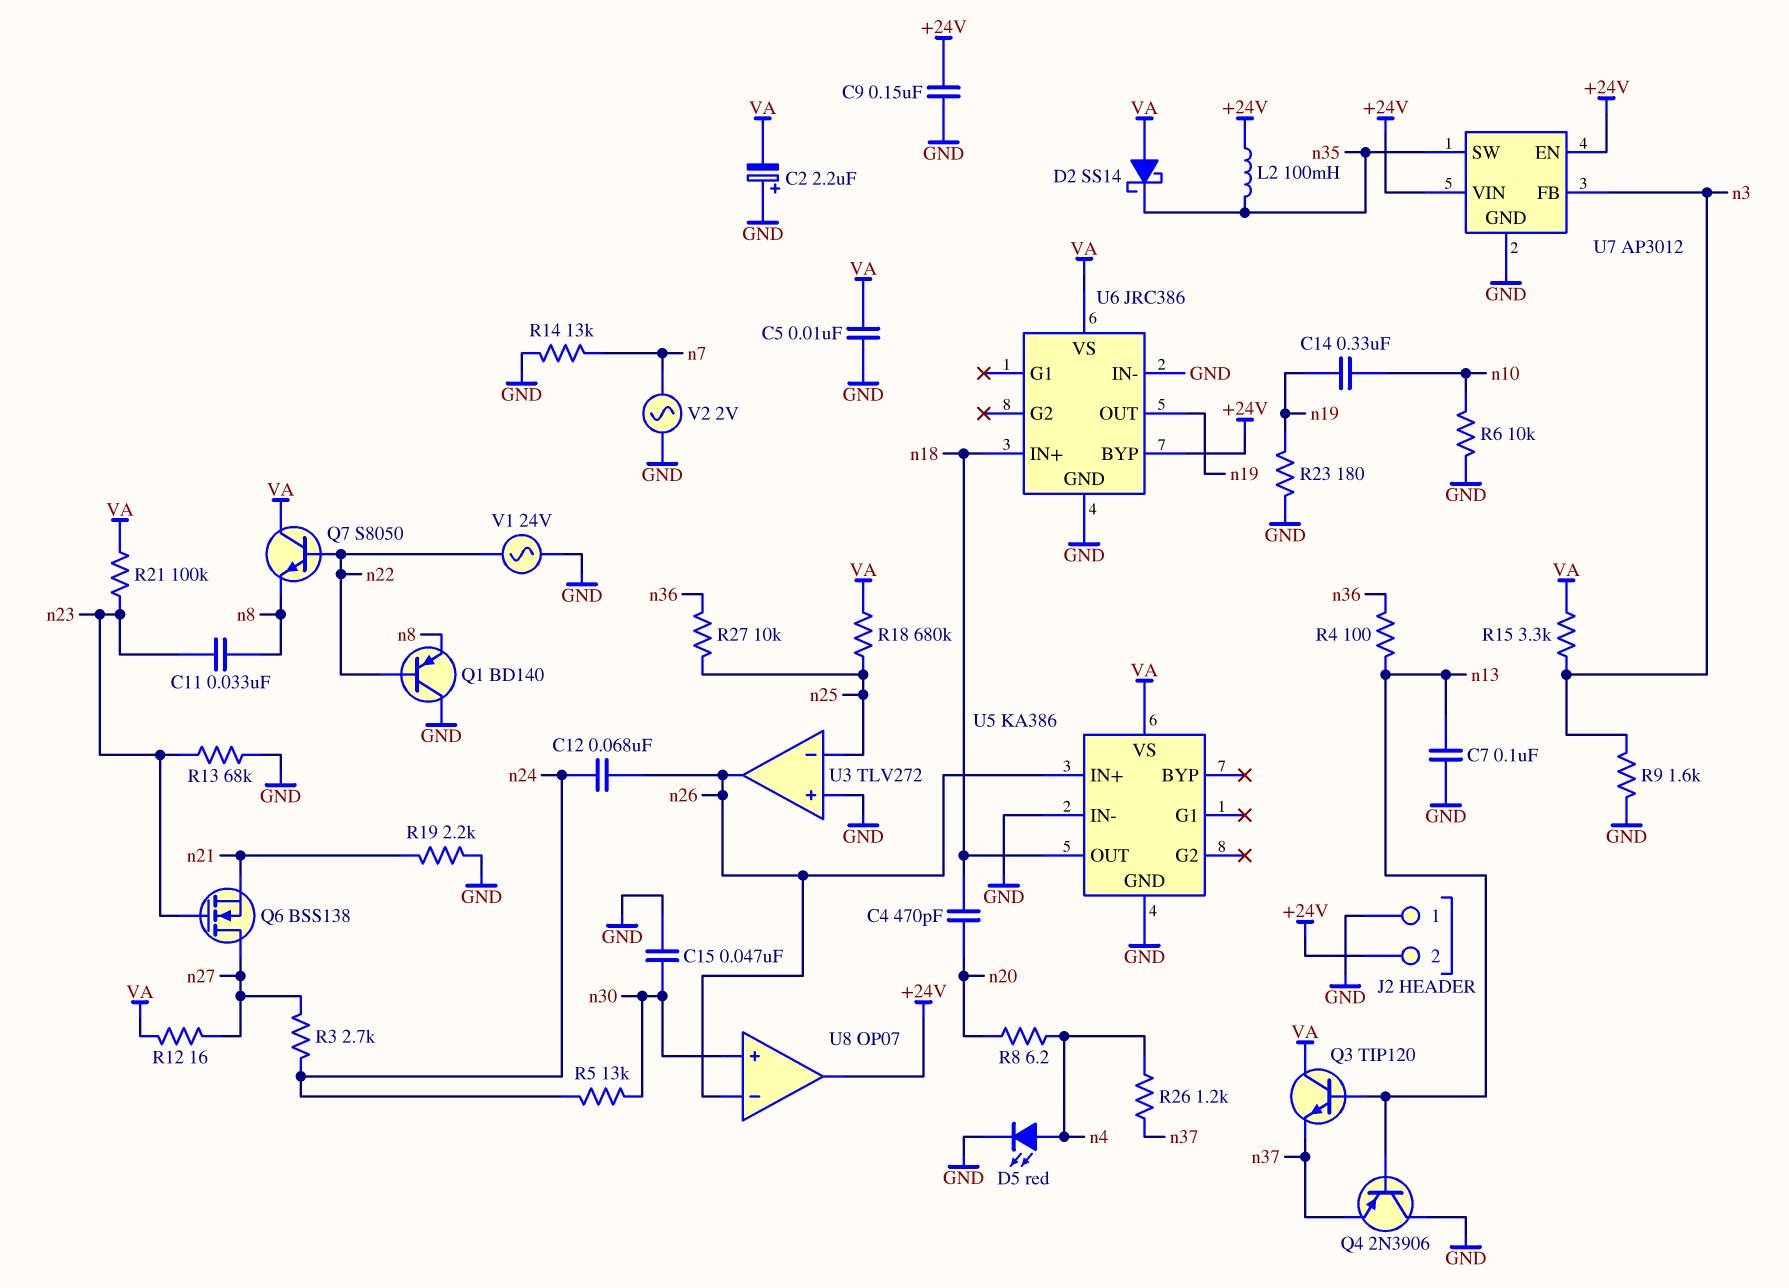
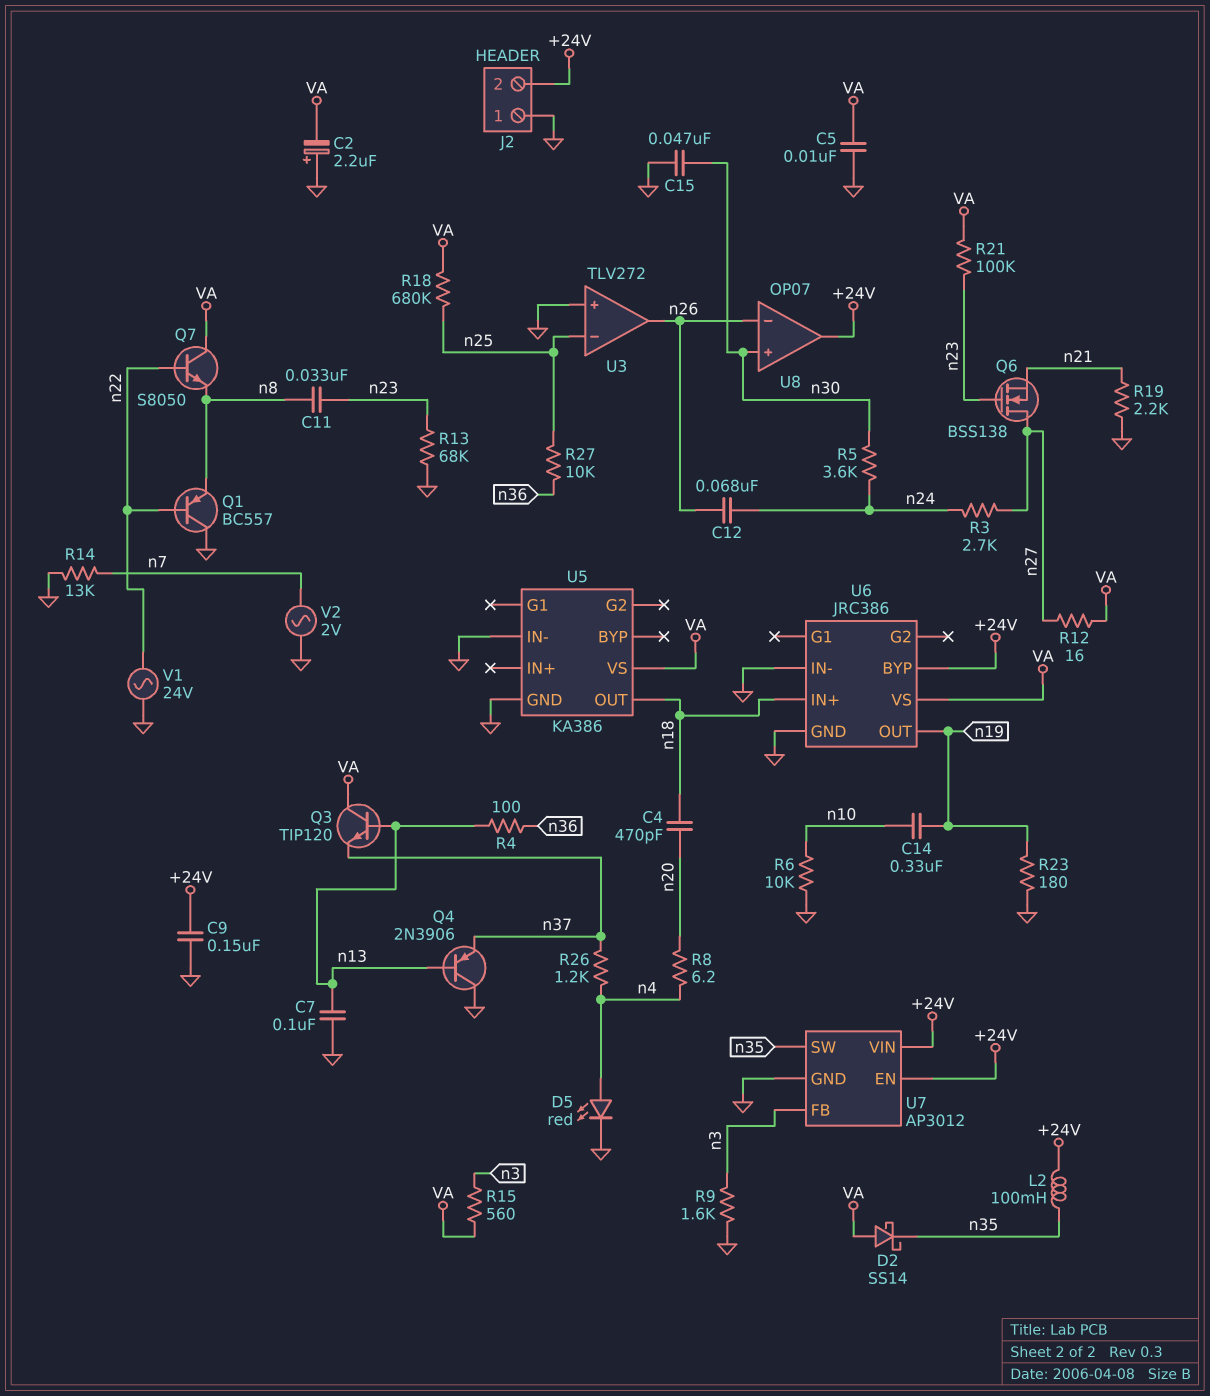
Q1: PNP BD140 (B n22, C GND, E n8) -> PNP BC557 (B n22, C GND, E n8)
R5: 13k (n24, n30) -> 3.6k (n24, n30)
R15: 3.3k (VA, n3) -> 560 (VA, n3)
U5 pin IN+: n26 -> none

